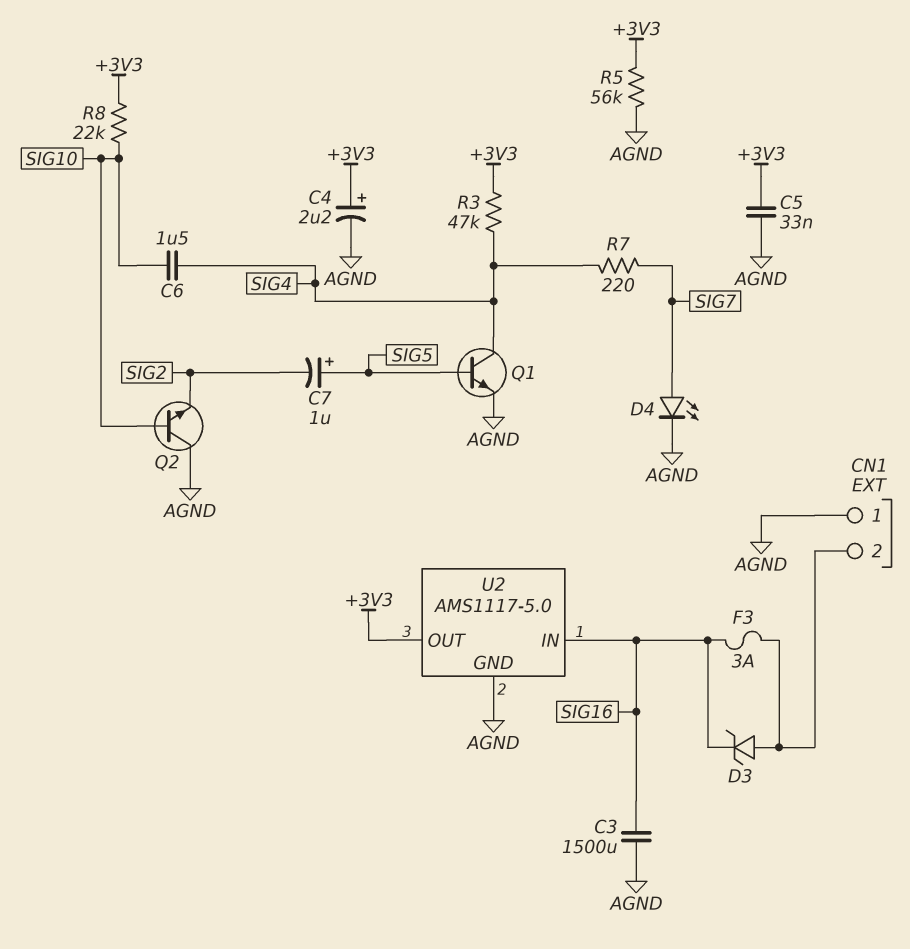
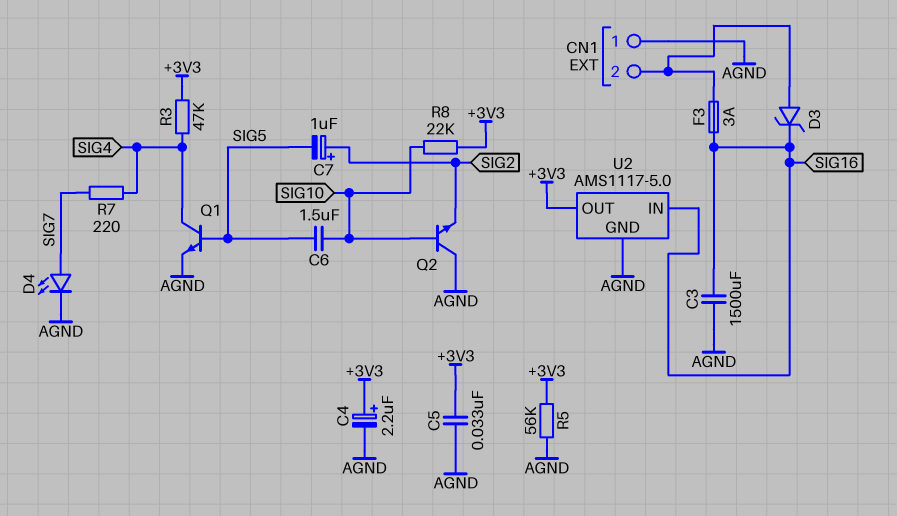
C6: 1.5uF (SIG4, SIG10) -> 1.5uF (SIG5, SIG10)
C7: 1uF (plus SIG5, minus SIG2) -> 1uF (plus SIG2, minus SIG5)

